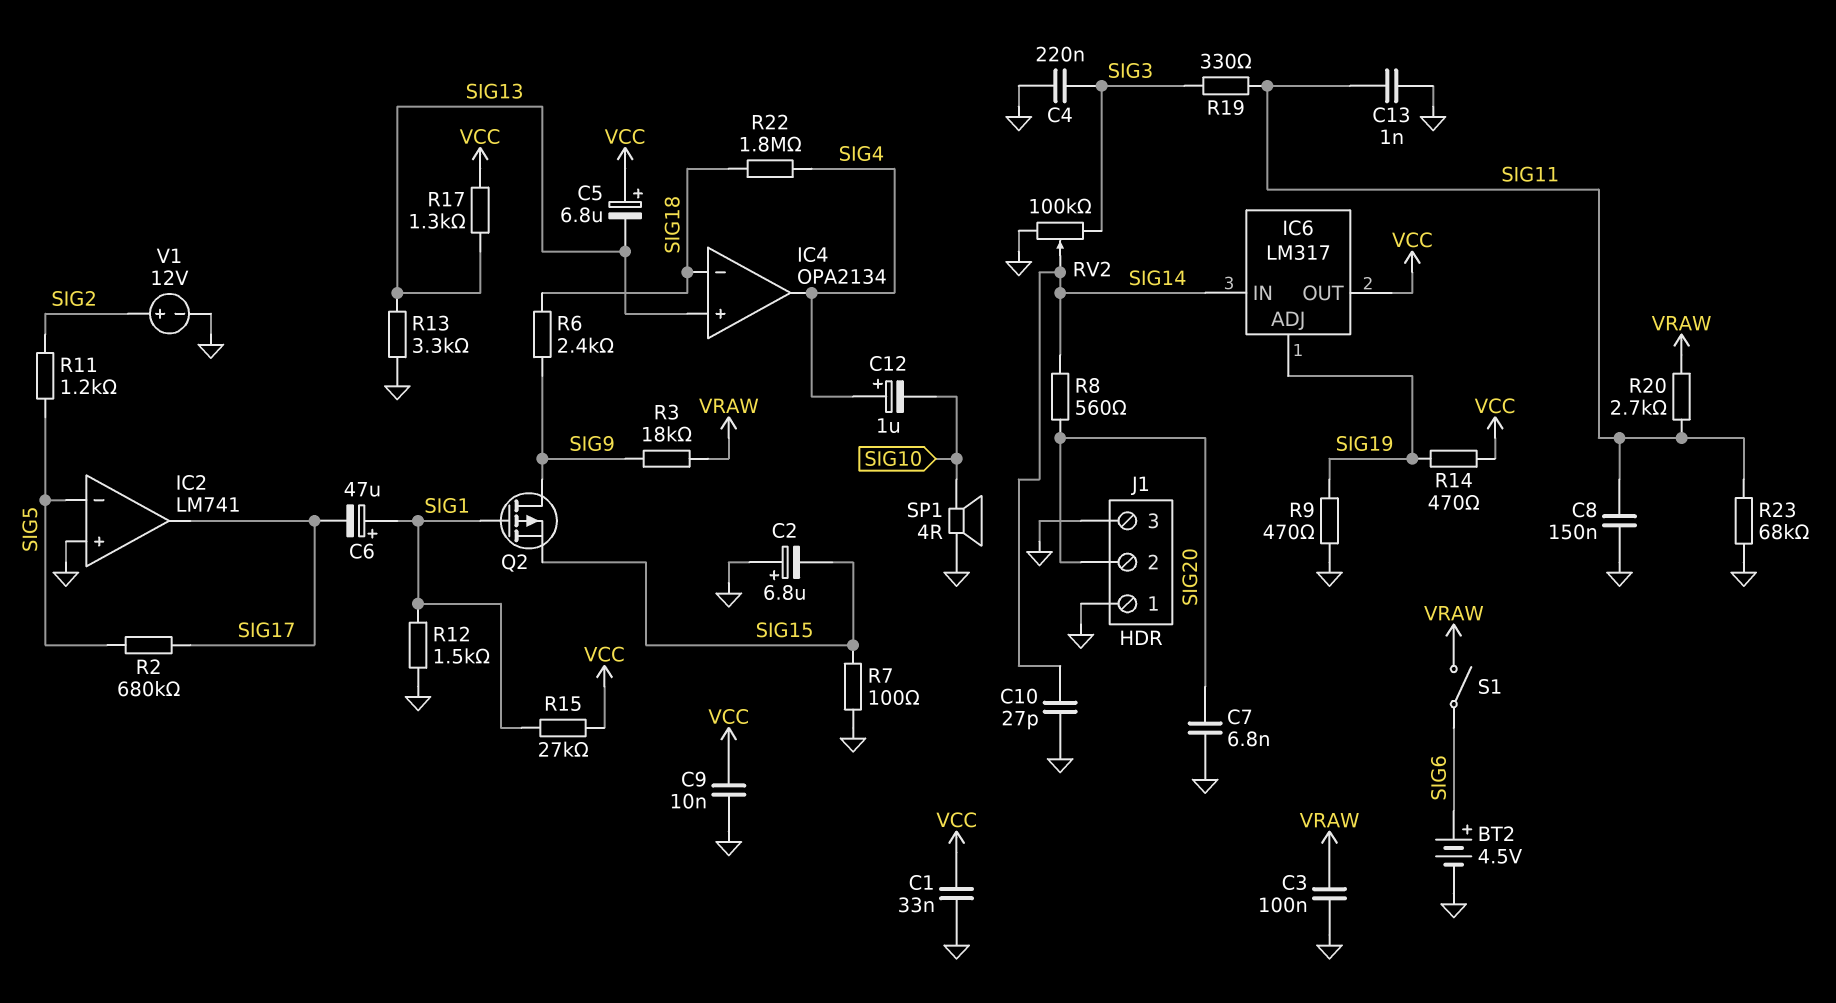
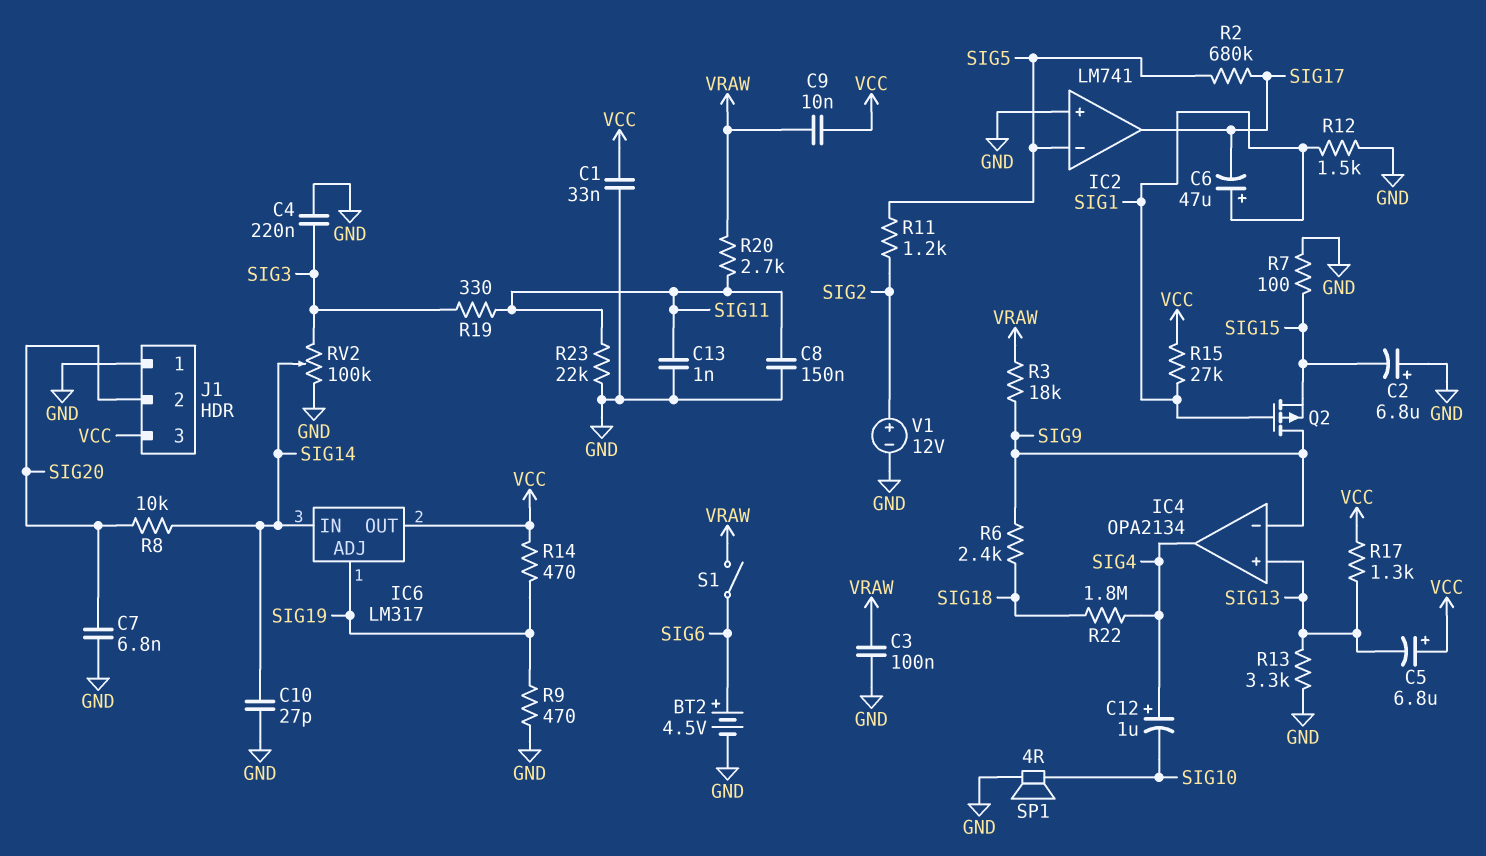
C9: 10nF (GND, VCC) -> 10nF (VCC, VRAW)
IC4 pin in-: SIG18 -> SIG9
J1 pin 3: GND -> VCC
R8: 560 (SIG14, SIG20) -> 10k (SIG14, SIG20)
R23: 68k (GND, SIG11) -> 22k (GND, SIG11)

